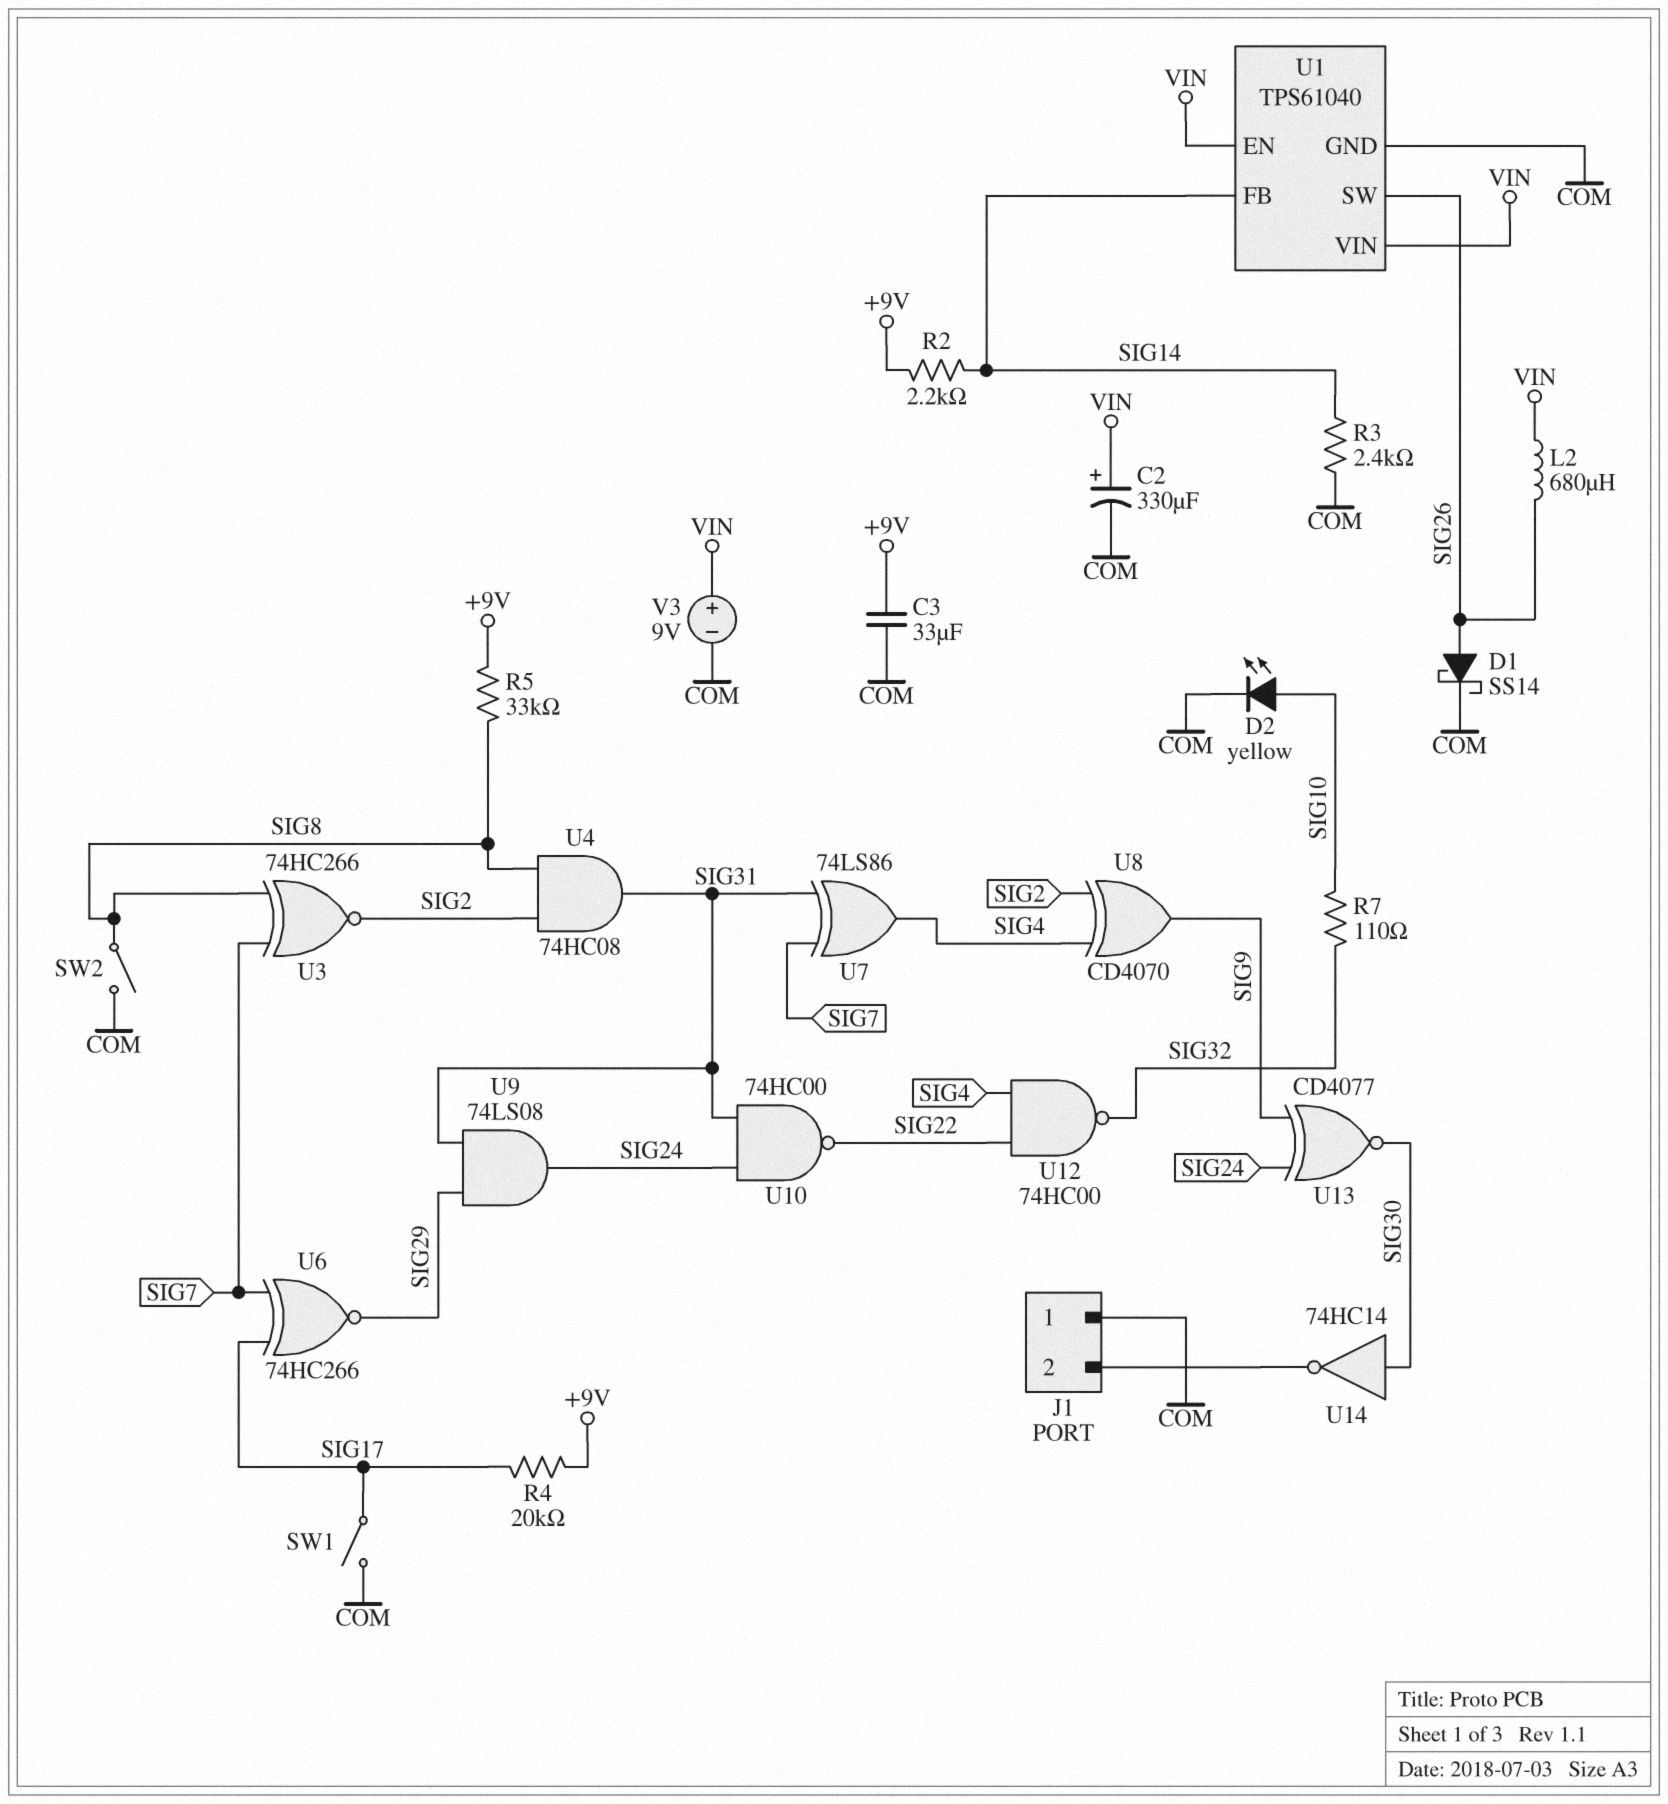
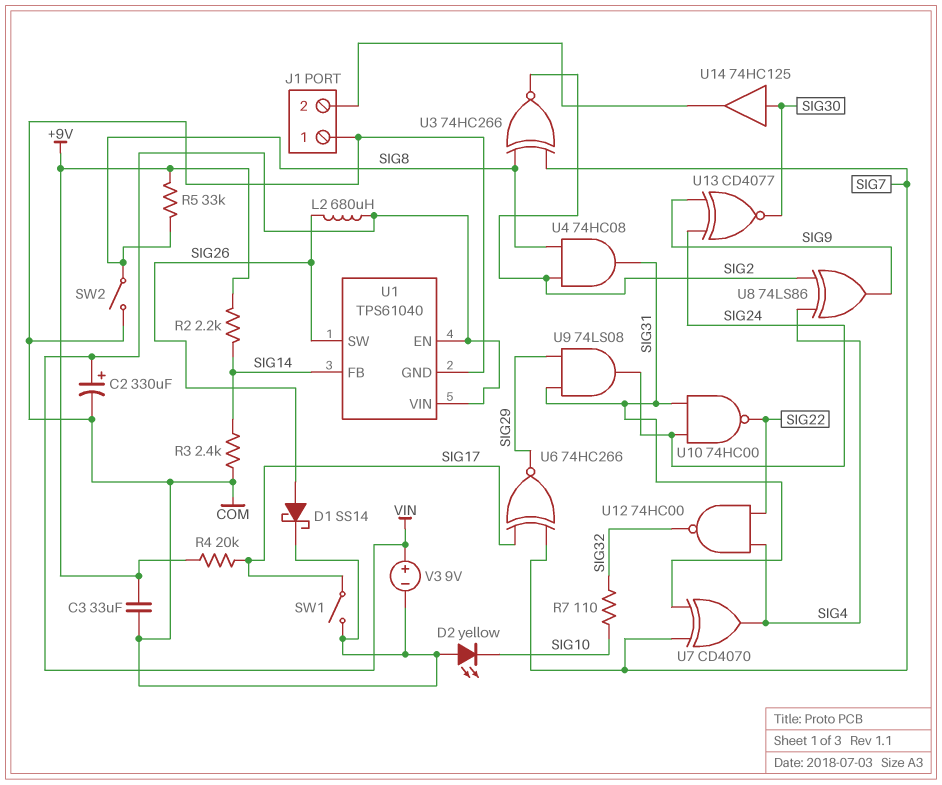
D2: LED yellow (A SIG10, K COM) -> LED yellow (A COM, K SIG10)
U7: XOR 74LS86 (in SIG7, in SIG31, out SIG4) -> XOR CD4070 (in SIG7, in SIG31, out SIG4)
U8: XOR CD4070 (in SIG2, in SIG4, out SIG9) -> XOR 74LS86 (in SIG2, in SIG4, out SIG9)
U14: NOT 74HC14 (in SIG30, out J1/2) -> buffer 74HC125 (in SIG30, out J1/2)

